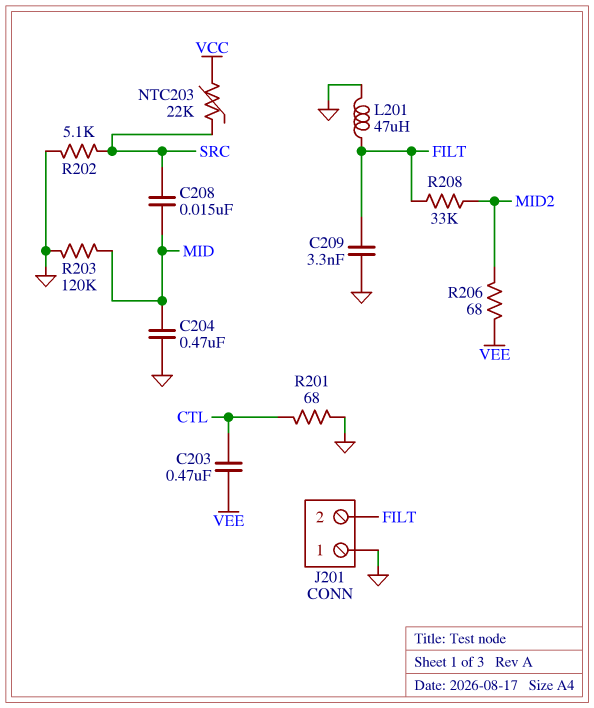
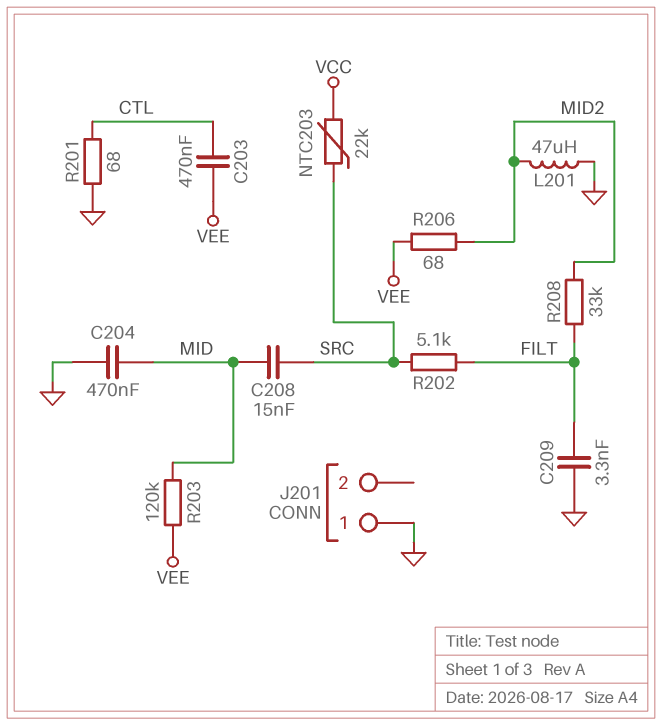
J201 pin 2: FILT -> none
L201: 47uH (FILT, GND) -> 47uH (GND, MID2)
R202: 5.1k (GND, SRC) -> 5.1k (FILT, SRC)
R203: 120k (GND, MID) -> 120k (MID, VEE)

